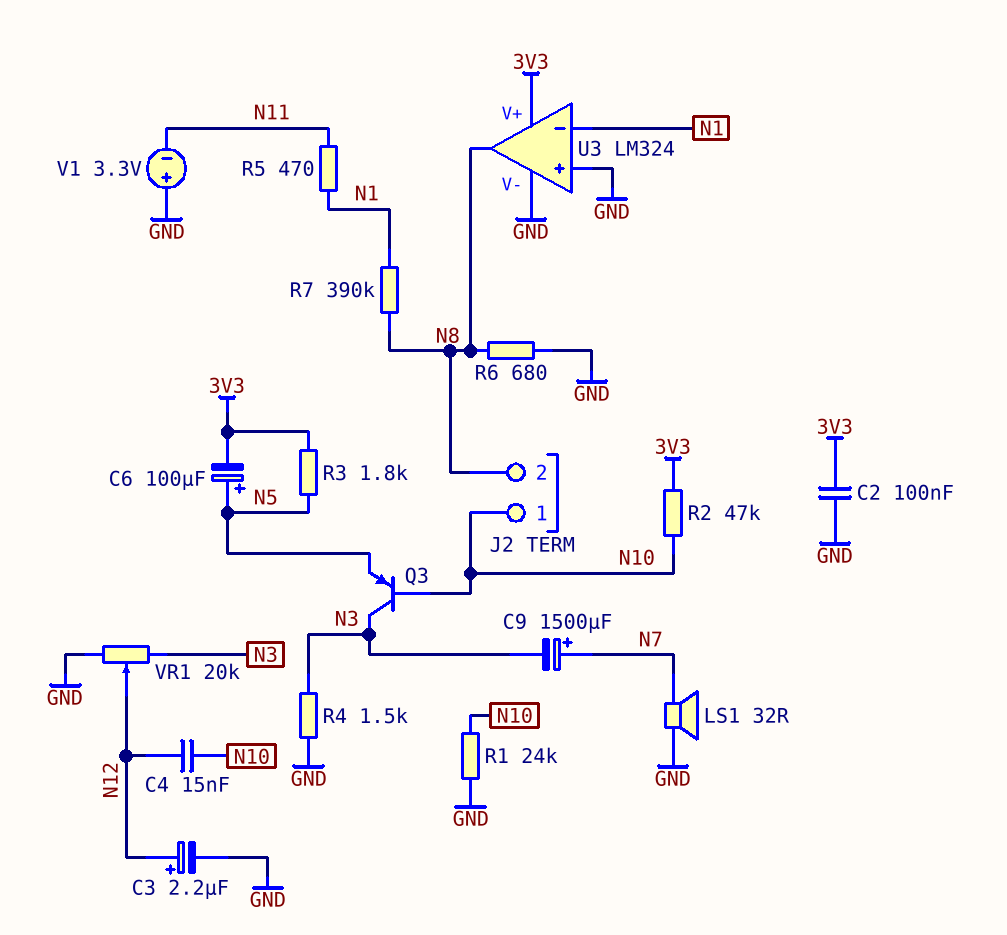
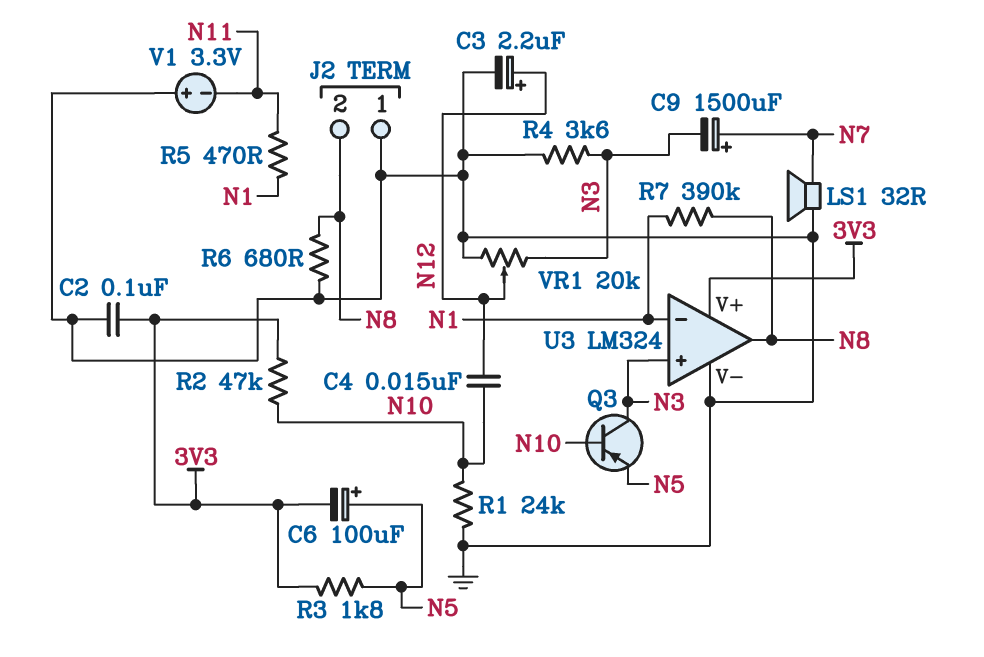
J2 pin 1: N10 -> GND
R4: 1.5k (GND, N3) -> 3.6k (GND, N3)
U3 pin in+: GND -> N3

